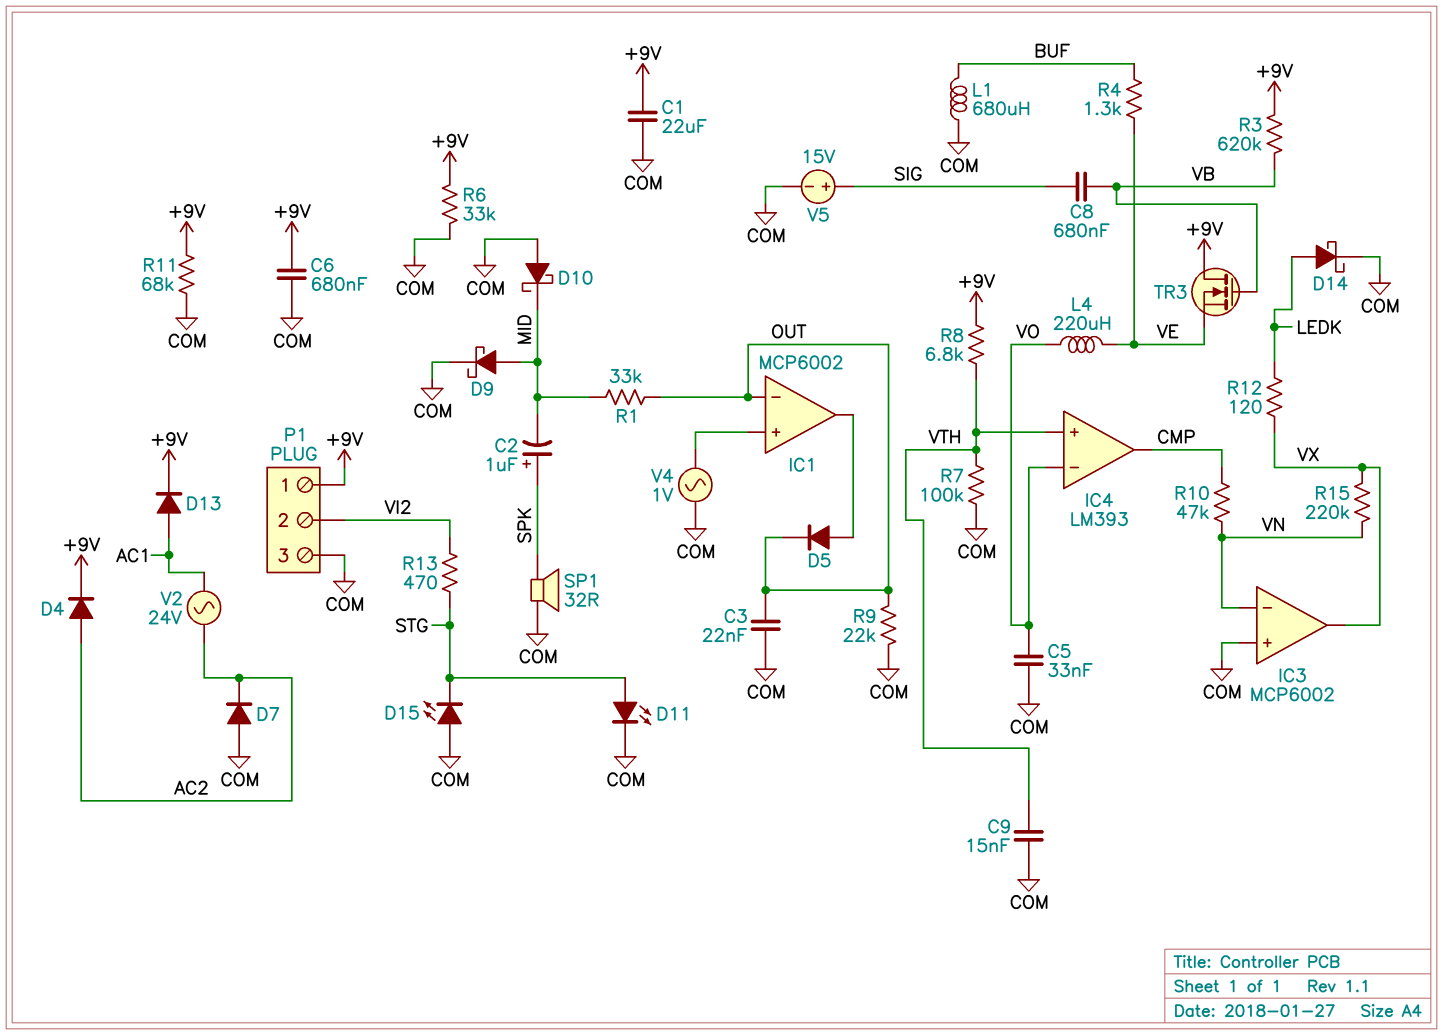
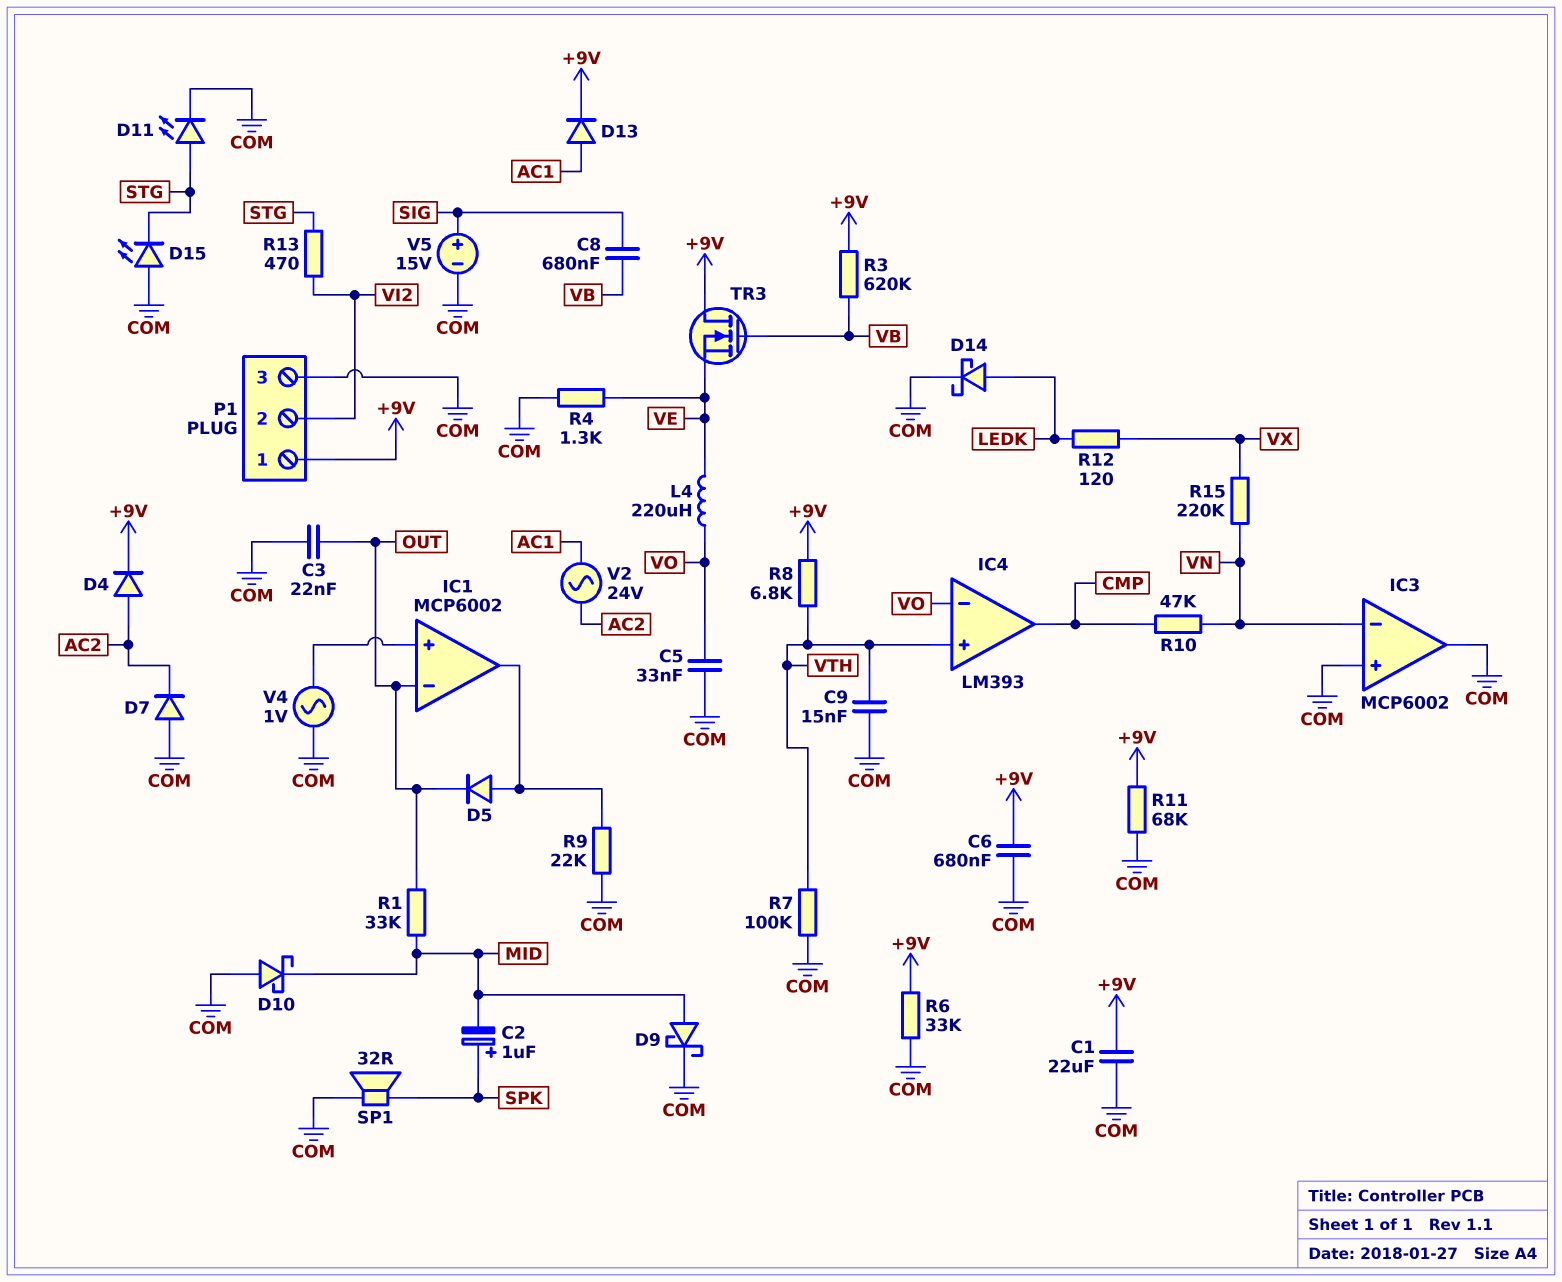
IC3 pin out: VX -> COM
L1: 680uH (BUF, COM) -> none
R4: 1.3k (BUF, VE) -> 1.3k (COM, VE)
R9: 22k (COM, OUT) -> 22k (COM, IC1/out)

